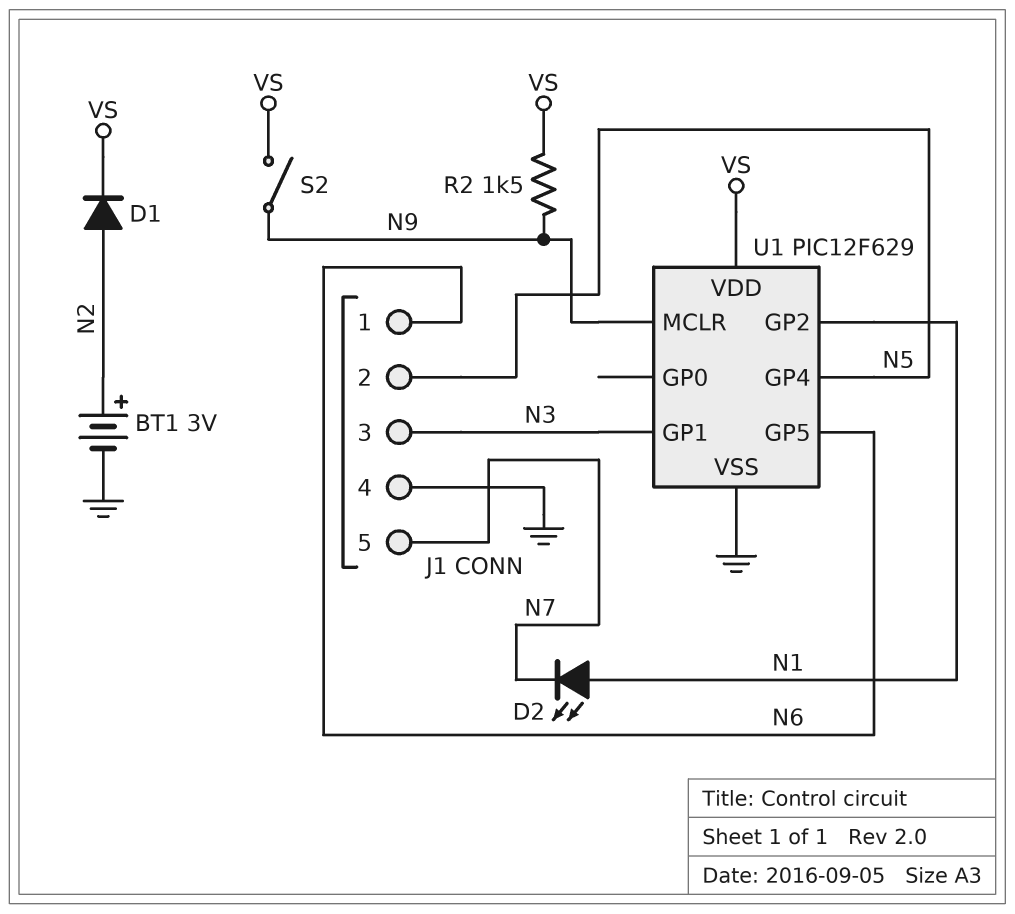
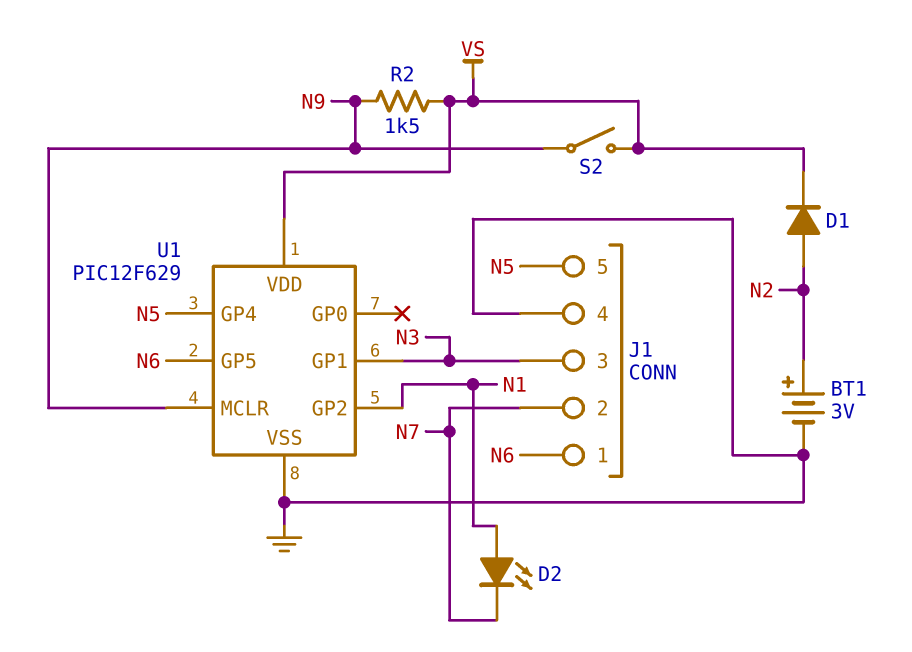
J1 pin 2: N5 -> N7
J1 pin 5: N7 -> N5

